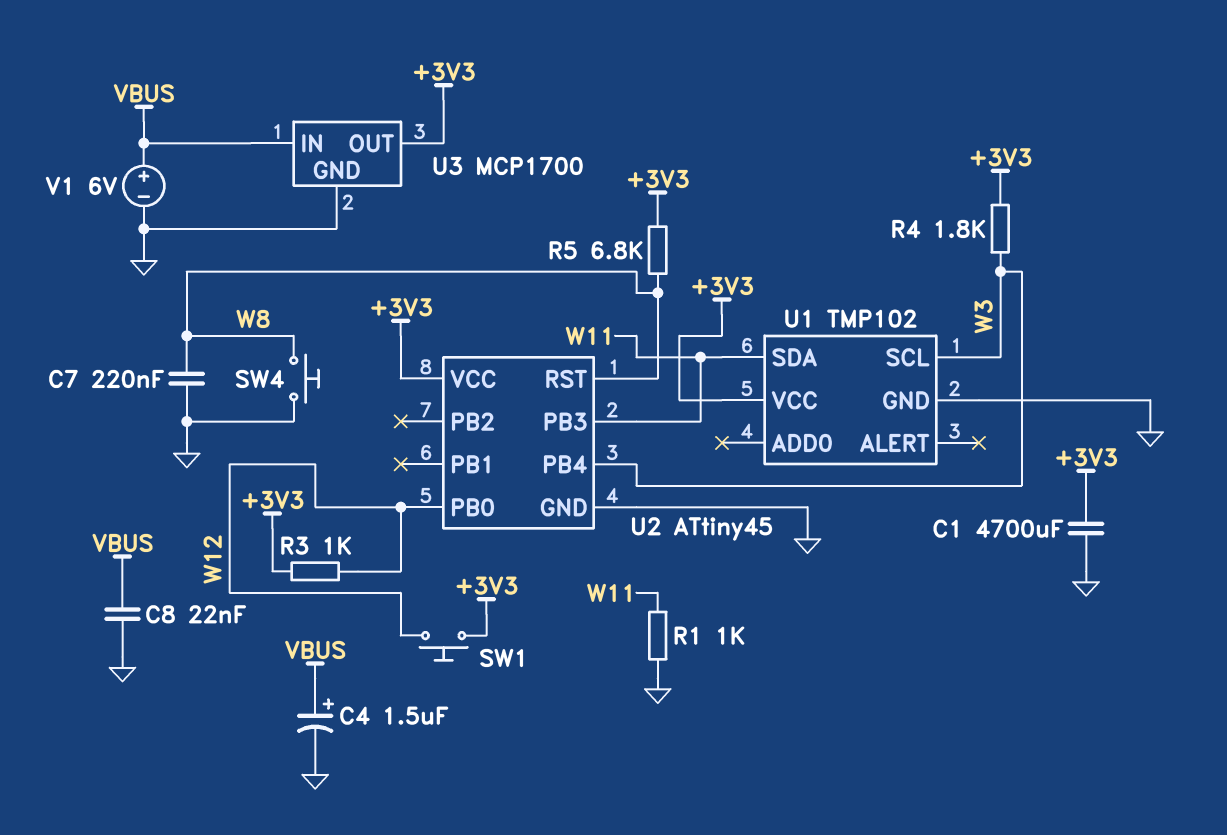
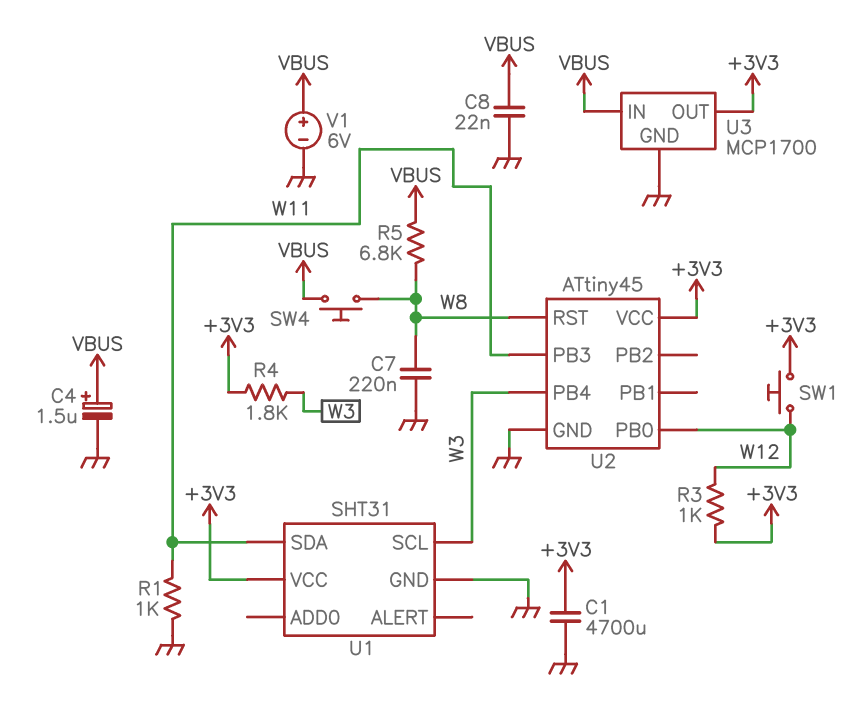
R5: 6.8k (+3V3, W8) -> 6.8k (VBUS, W8)
SW4: button (GND, W8) -> button (VBUS, W8)
U1: TMP102 -> SHT31

